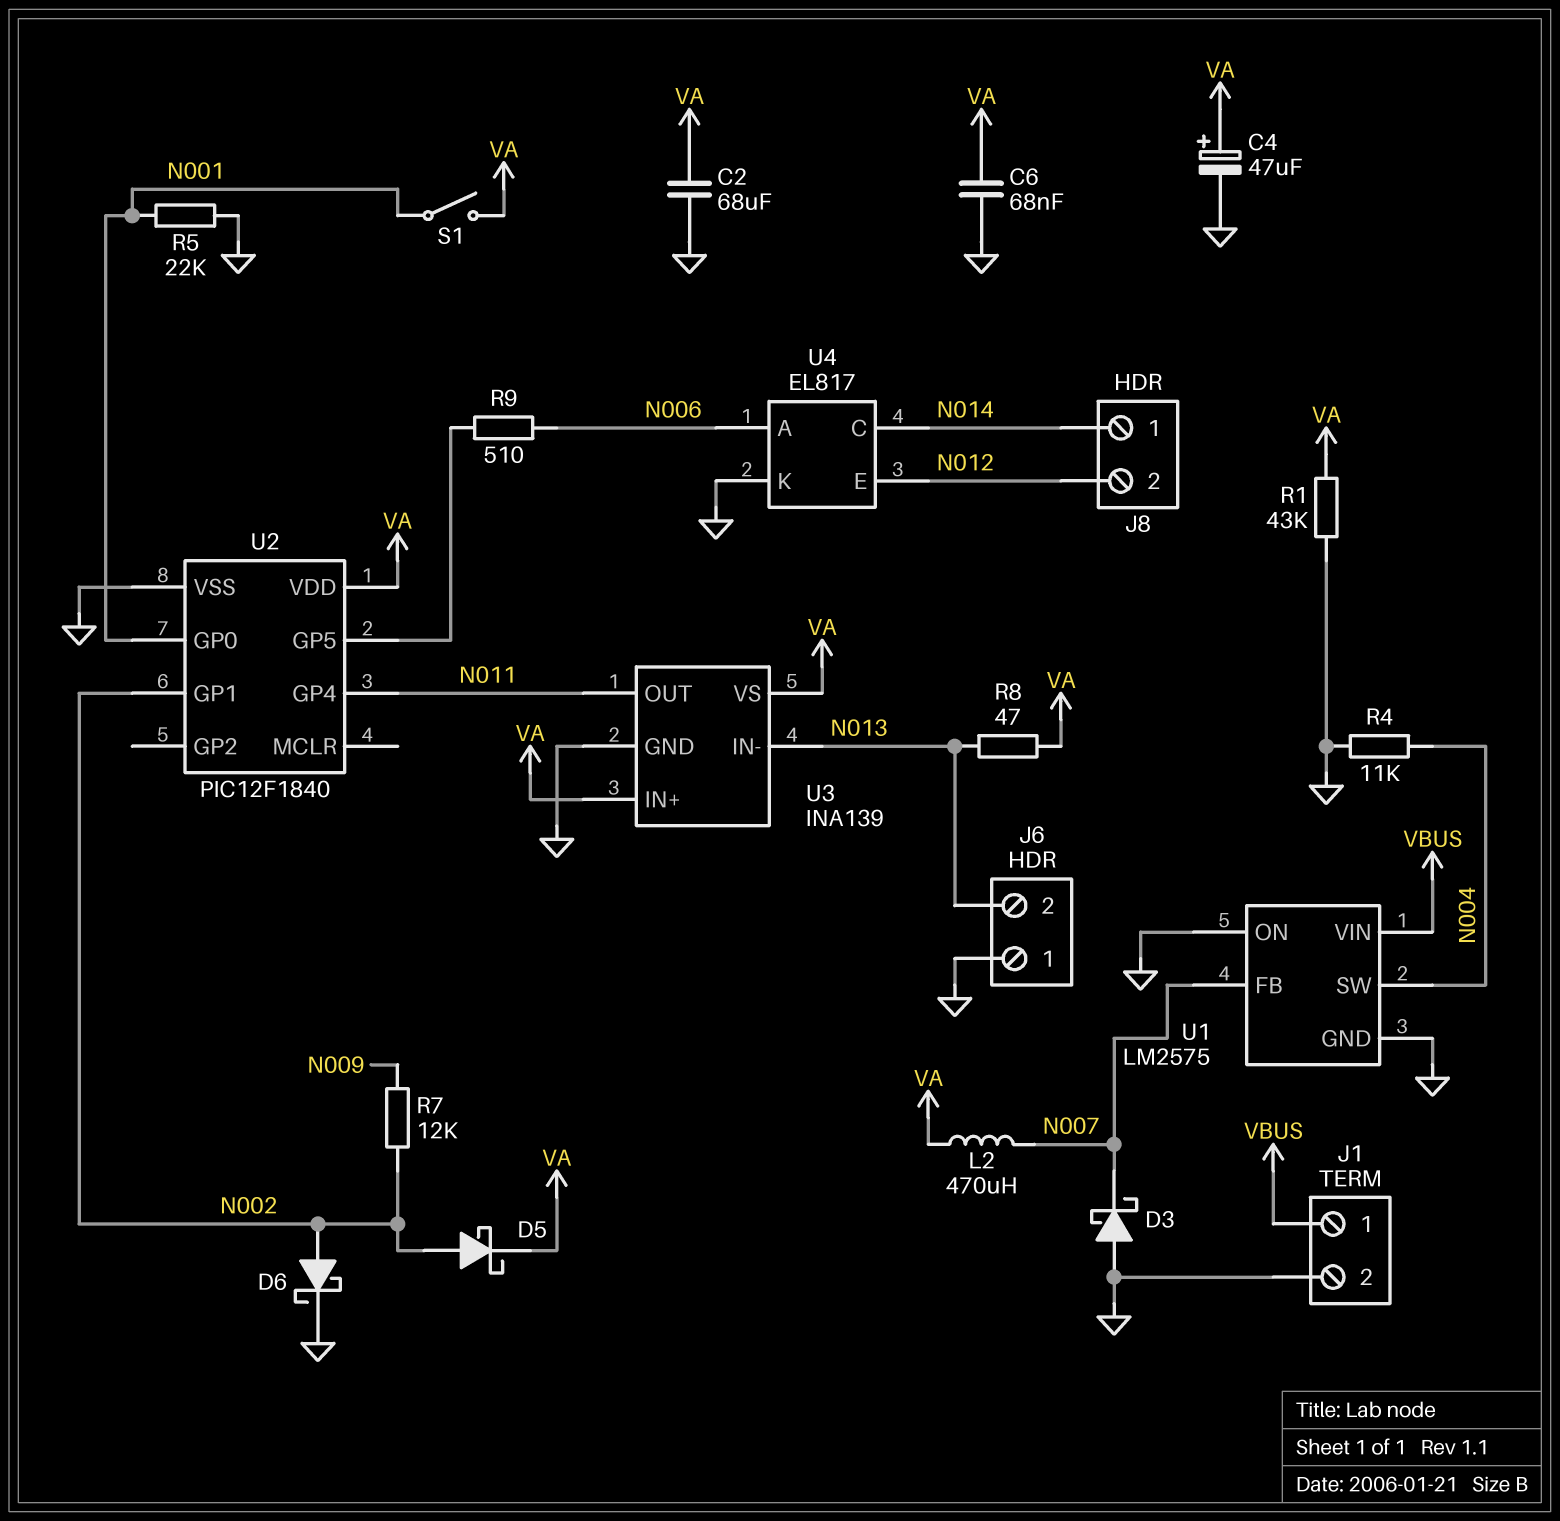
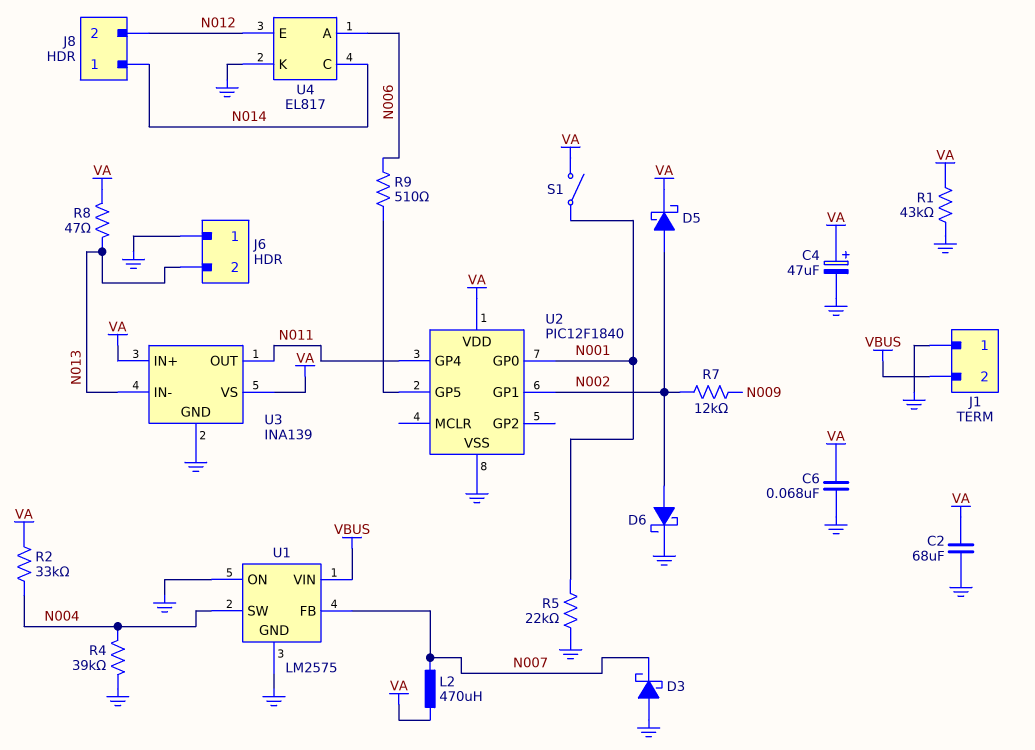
J1 pin 1: VBUS -> GND
J1 pin 2: GND -> VBUS
R2: none -> 33k (N004, VA)
R4: 11k (GND, N004) -> 39k (GND, N004)

